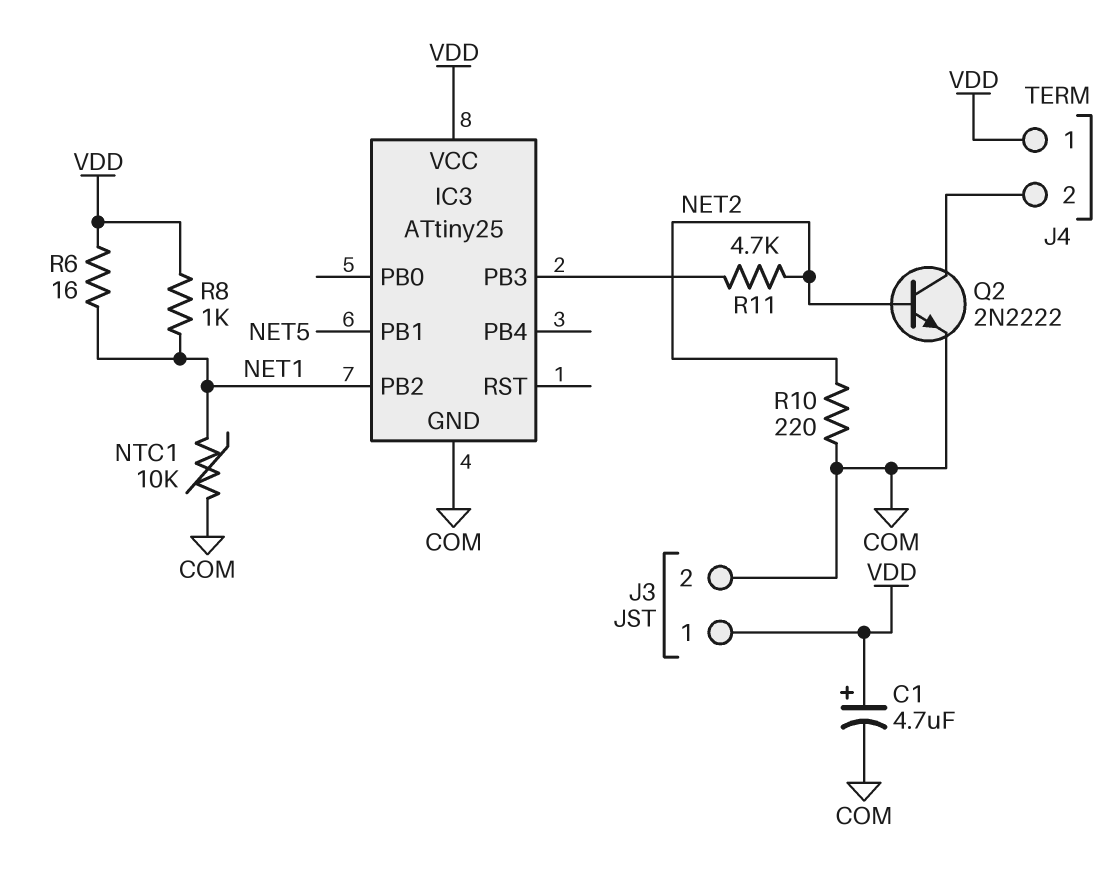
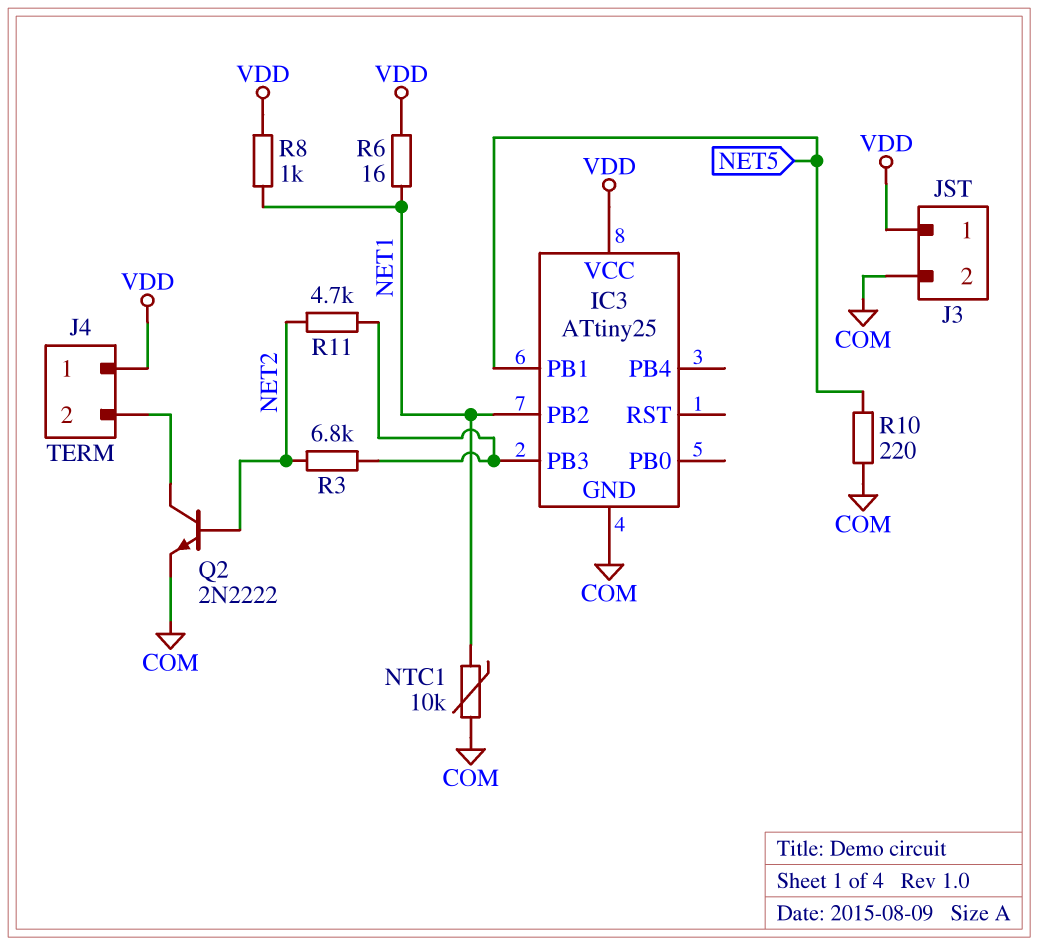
C1: 4.7uF (plus VDD, minus COM) -> none
R3: none -> 6.8k (IC3/PB3, NET2)
R10: 220 (COM, NET2) -> 220 (COM, NET5)

